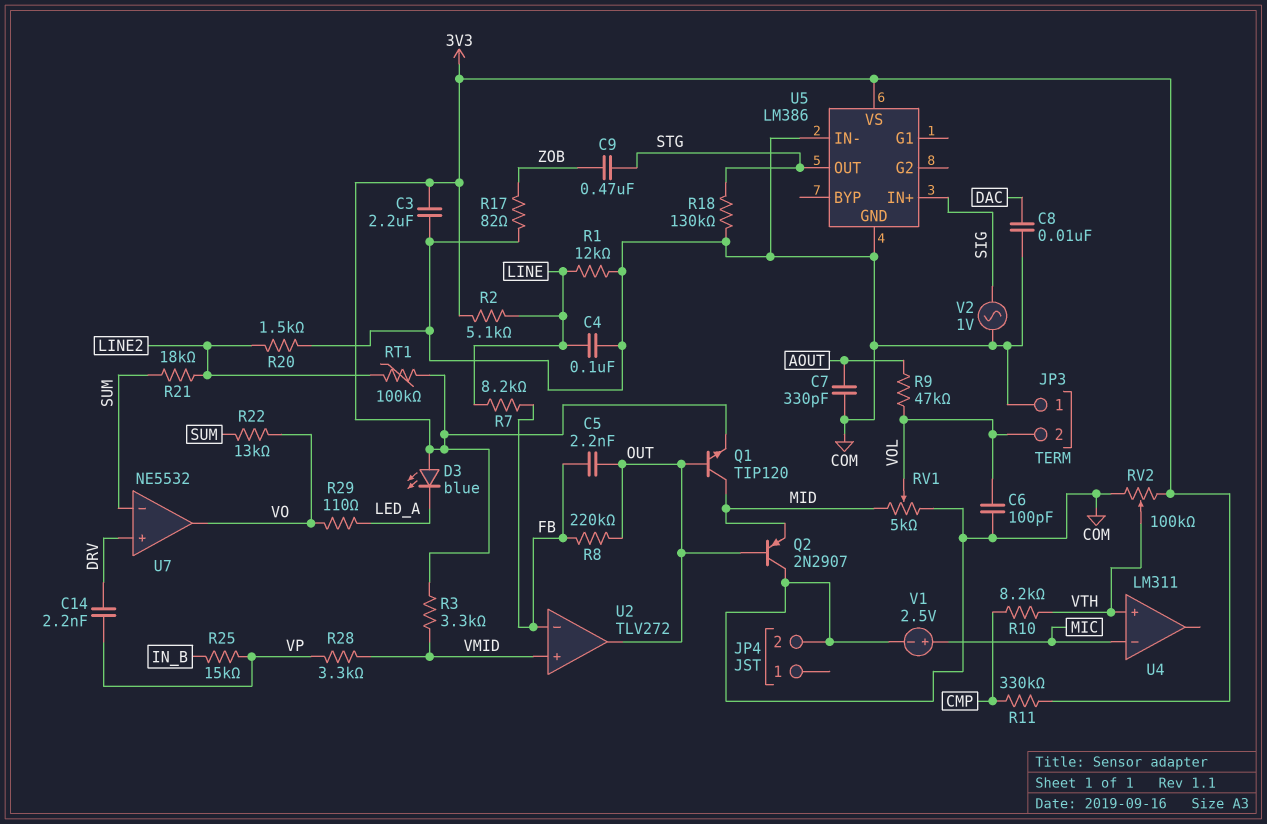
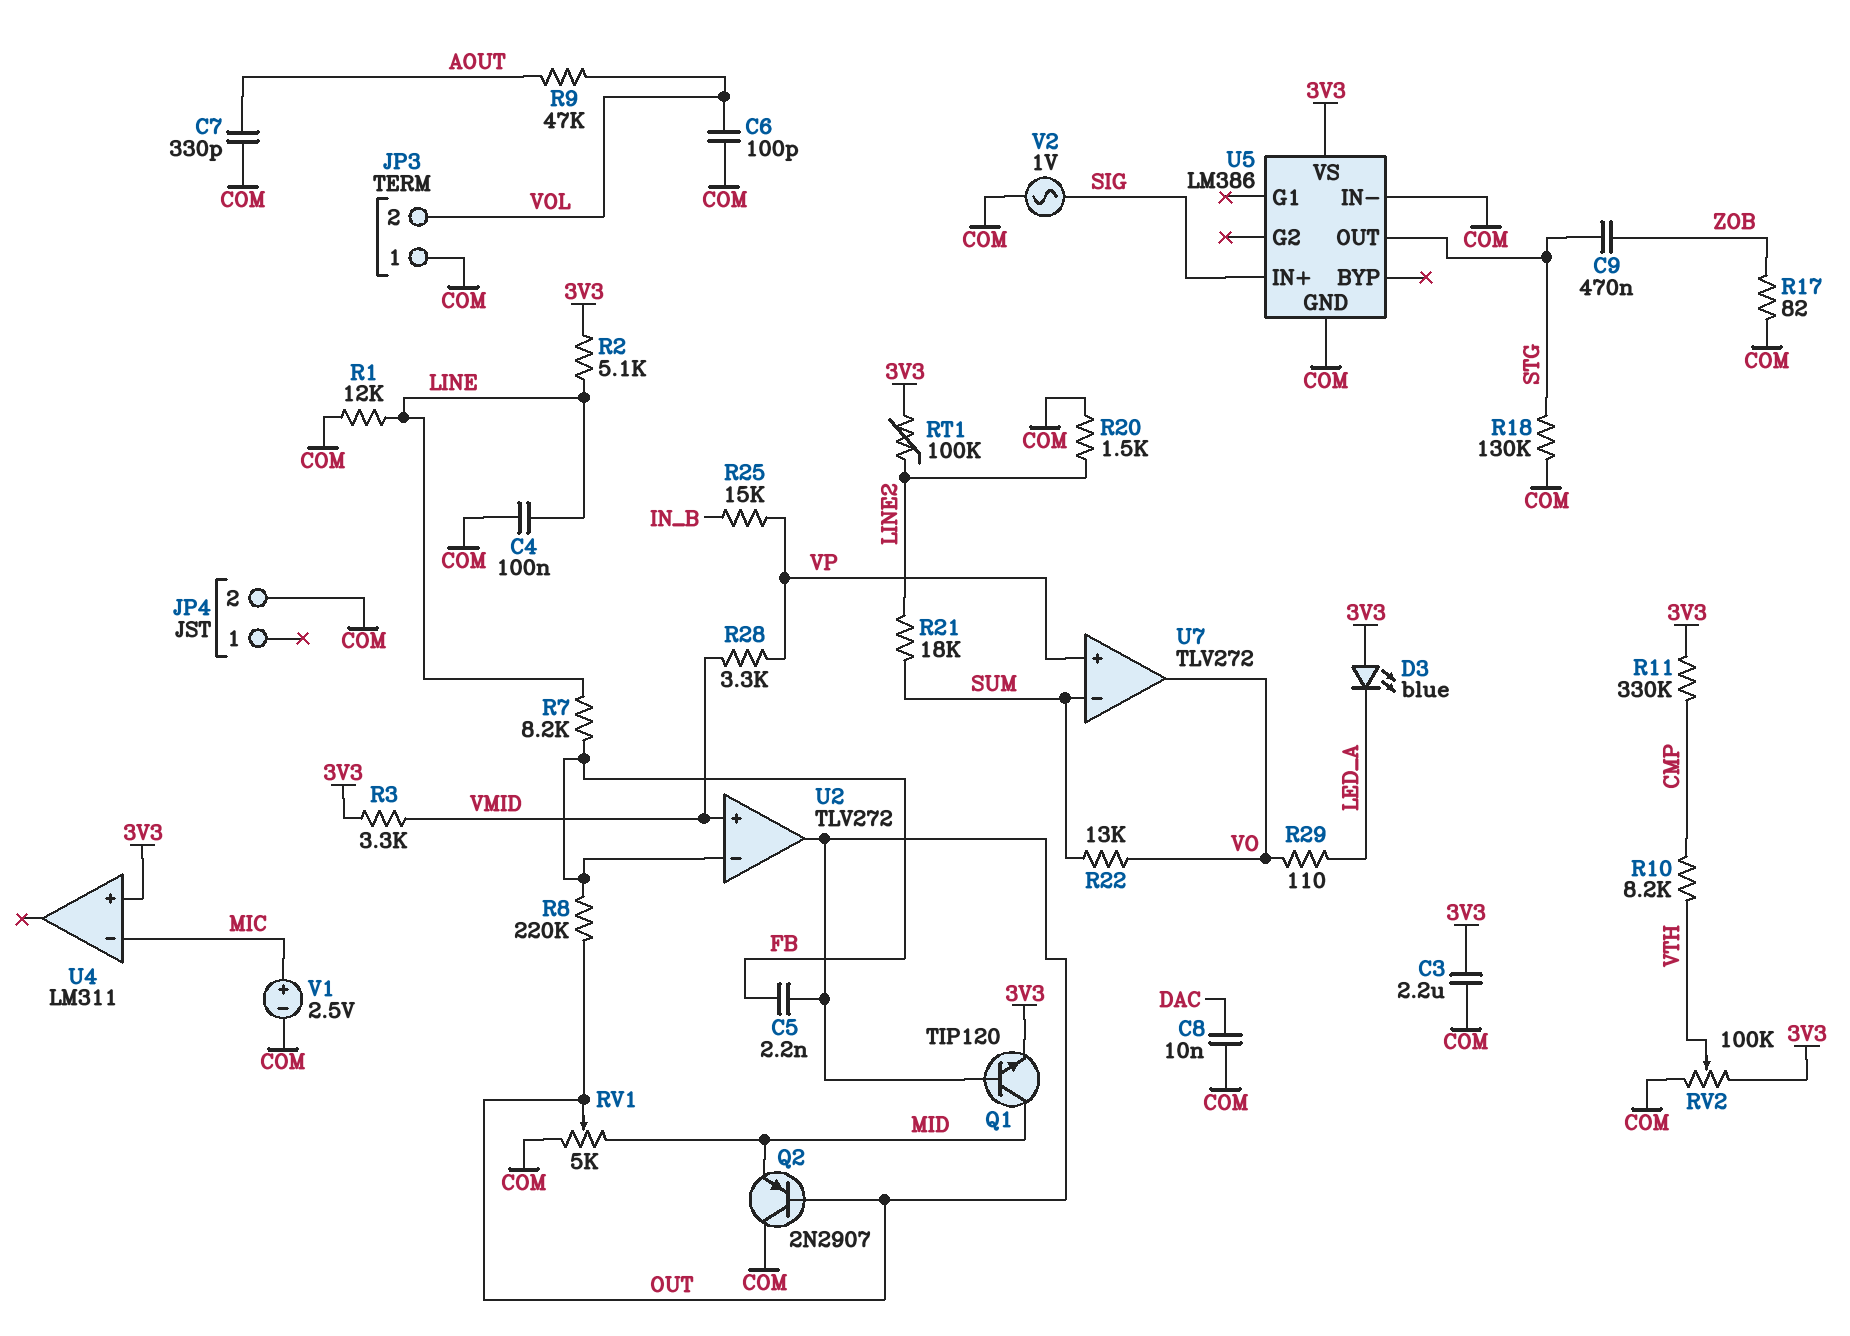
C14: 2.2nF (DRV, VP) -> none
RV1: 5k (COM, MID, wiper VOL) -> 5k (COM, MID, wiper OUT)
U4 pin in+: VTH -> 3V3
U7: NE5532 -> TLV272
U7 pin in+: DRV -> VP

